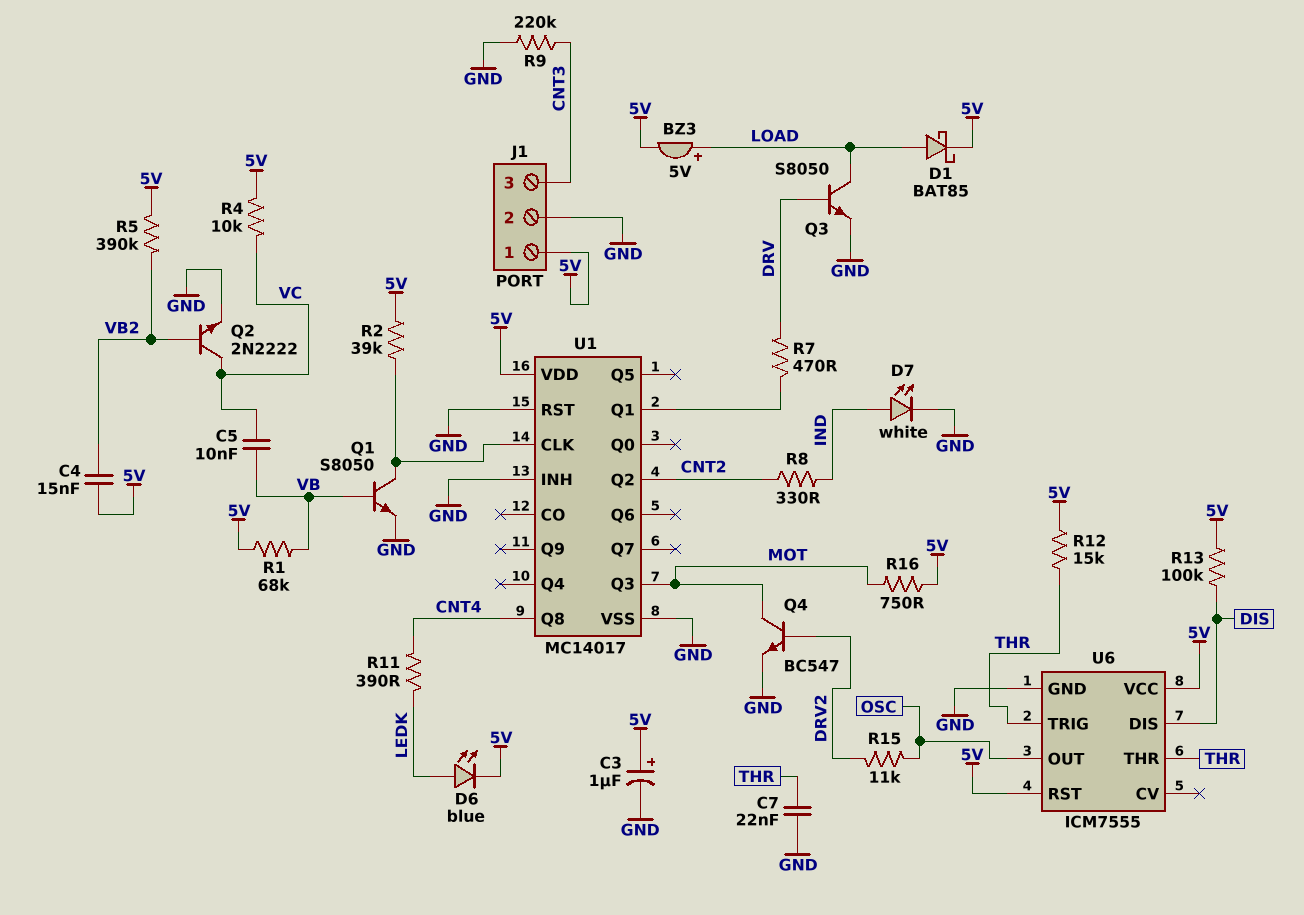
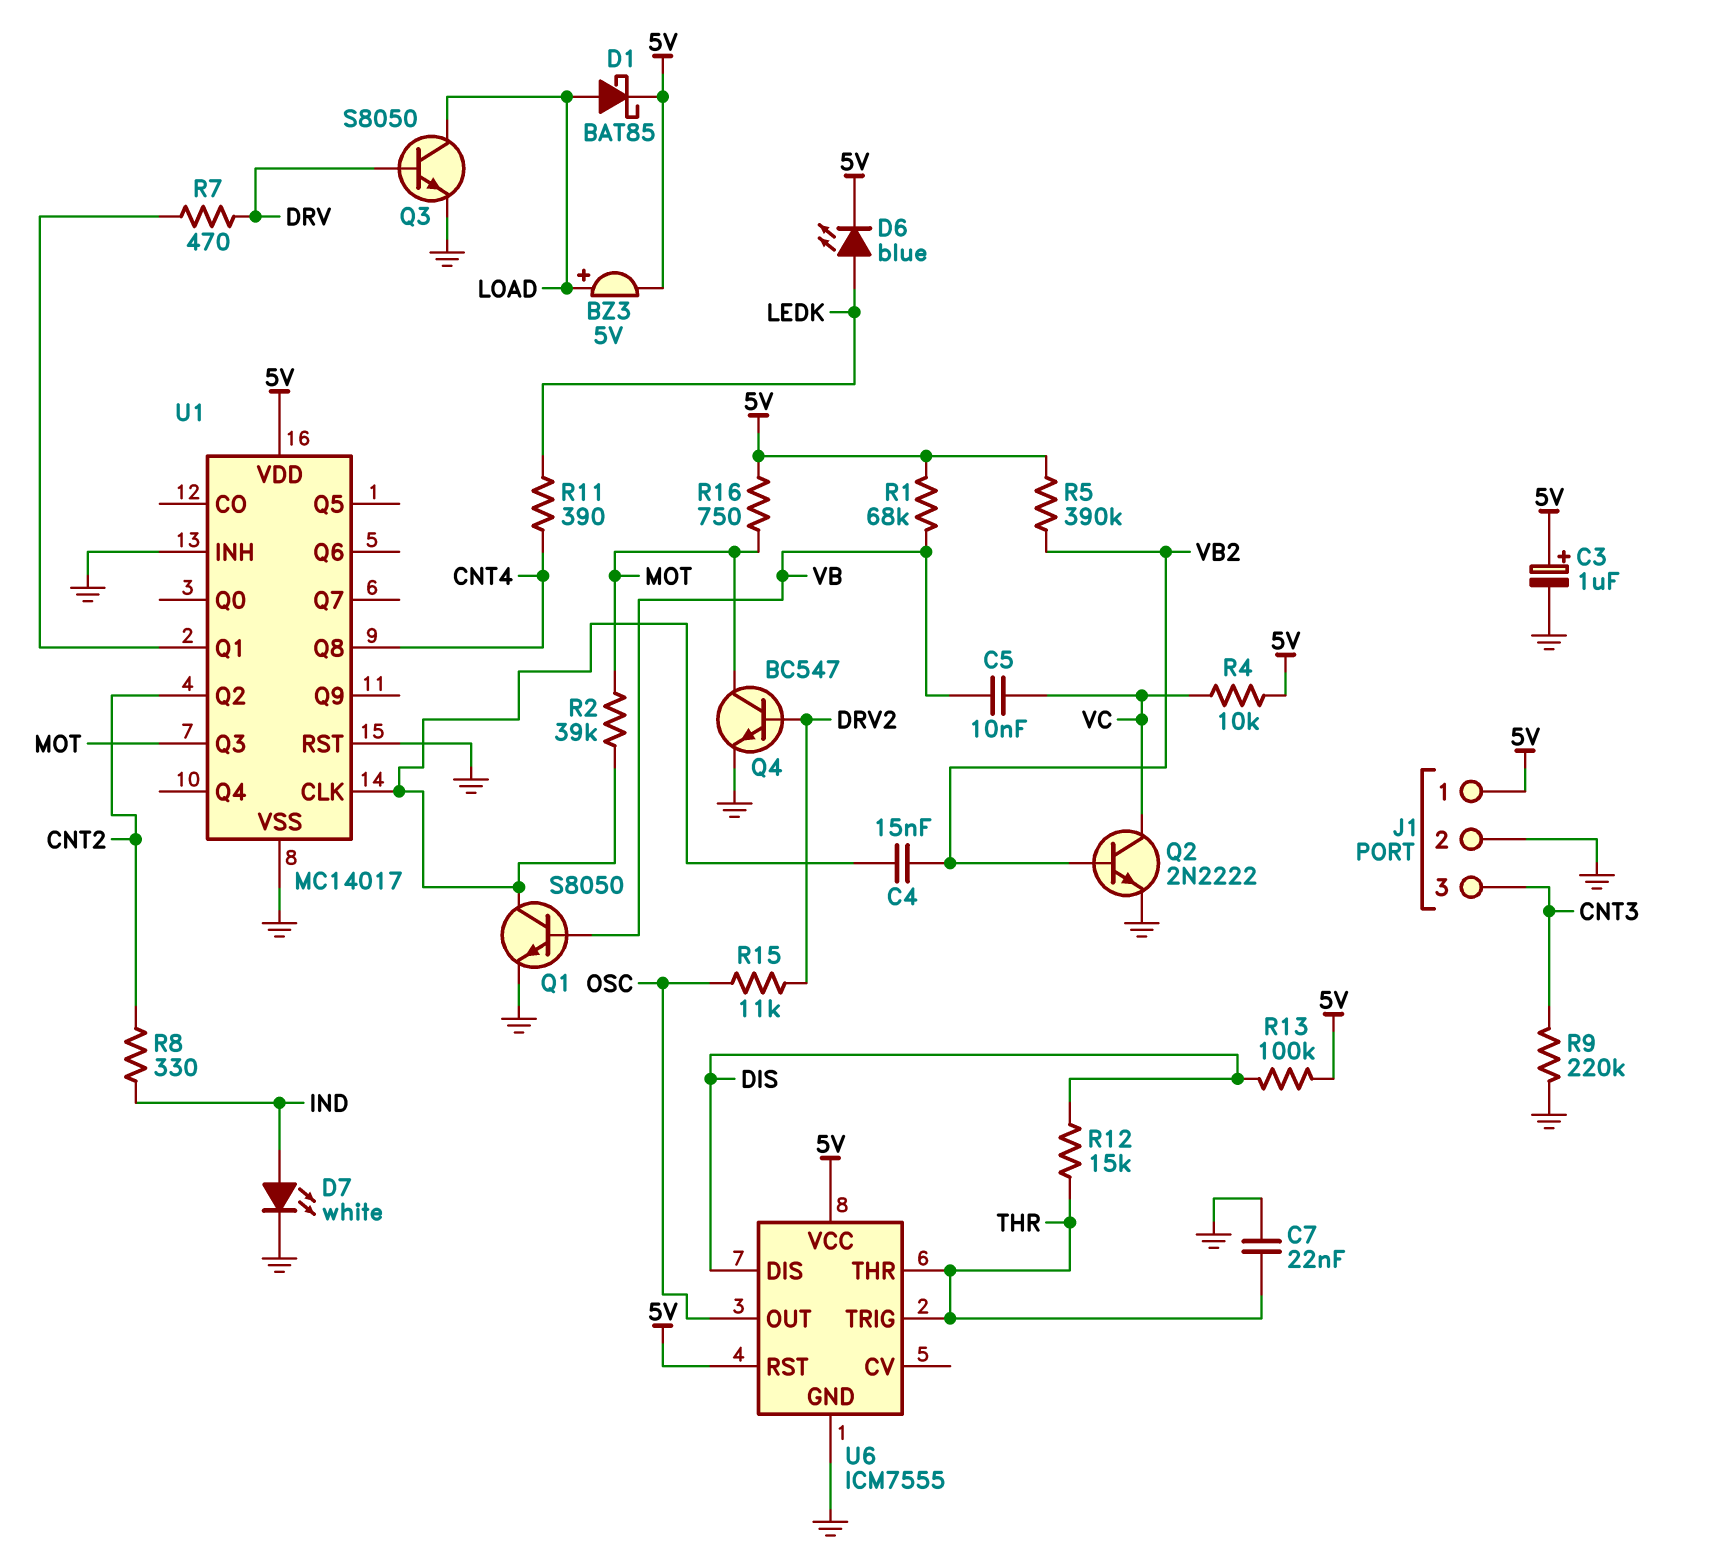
C4: 15nF (5V, VB2) -> 15nF (U1/CLK, VB2)
R2: 39k (5V, U1/CLK) -> 39k (MOT, U1/CLK)
R12: 15k (5V, THR) -> 15k (DIS, THR)

